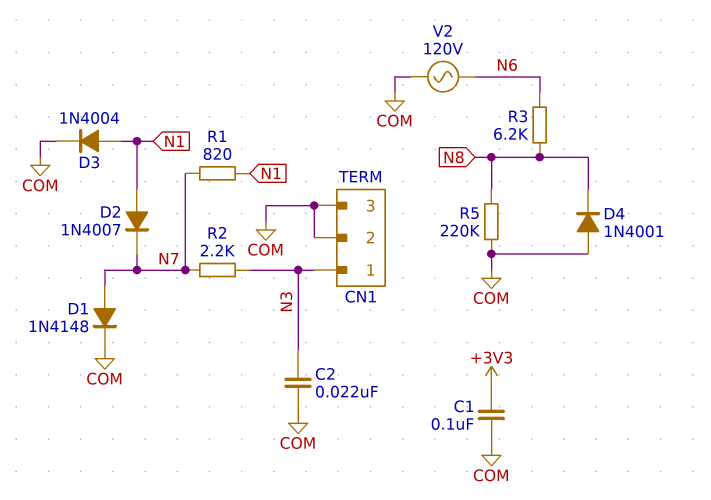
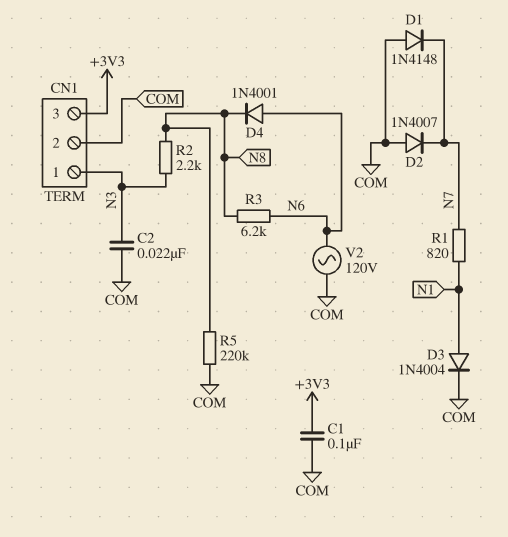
CN1 pin 3: COM -> +3V3
D1: diode 1N4148 (A N7, K COM) -> diode 1N4148 (A COM, K N7)
D2: diode 1N4007 (A N1, K N7) -> diode 1N4007 (A COM, K N7)
D4: diode 1N4001 (A COM, K N8) -> diode 1N4001 (A N6, K N8)
R2: 2.2k (N3, N7) -> 2.2k (N3, N8)

